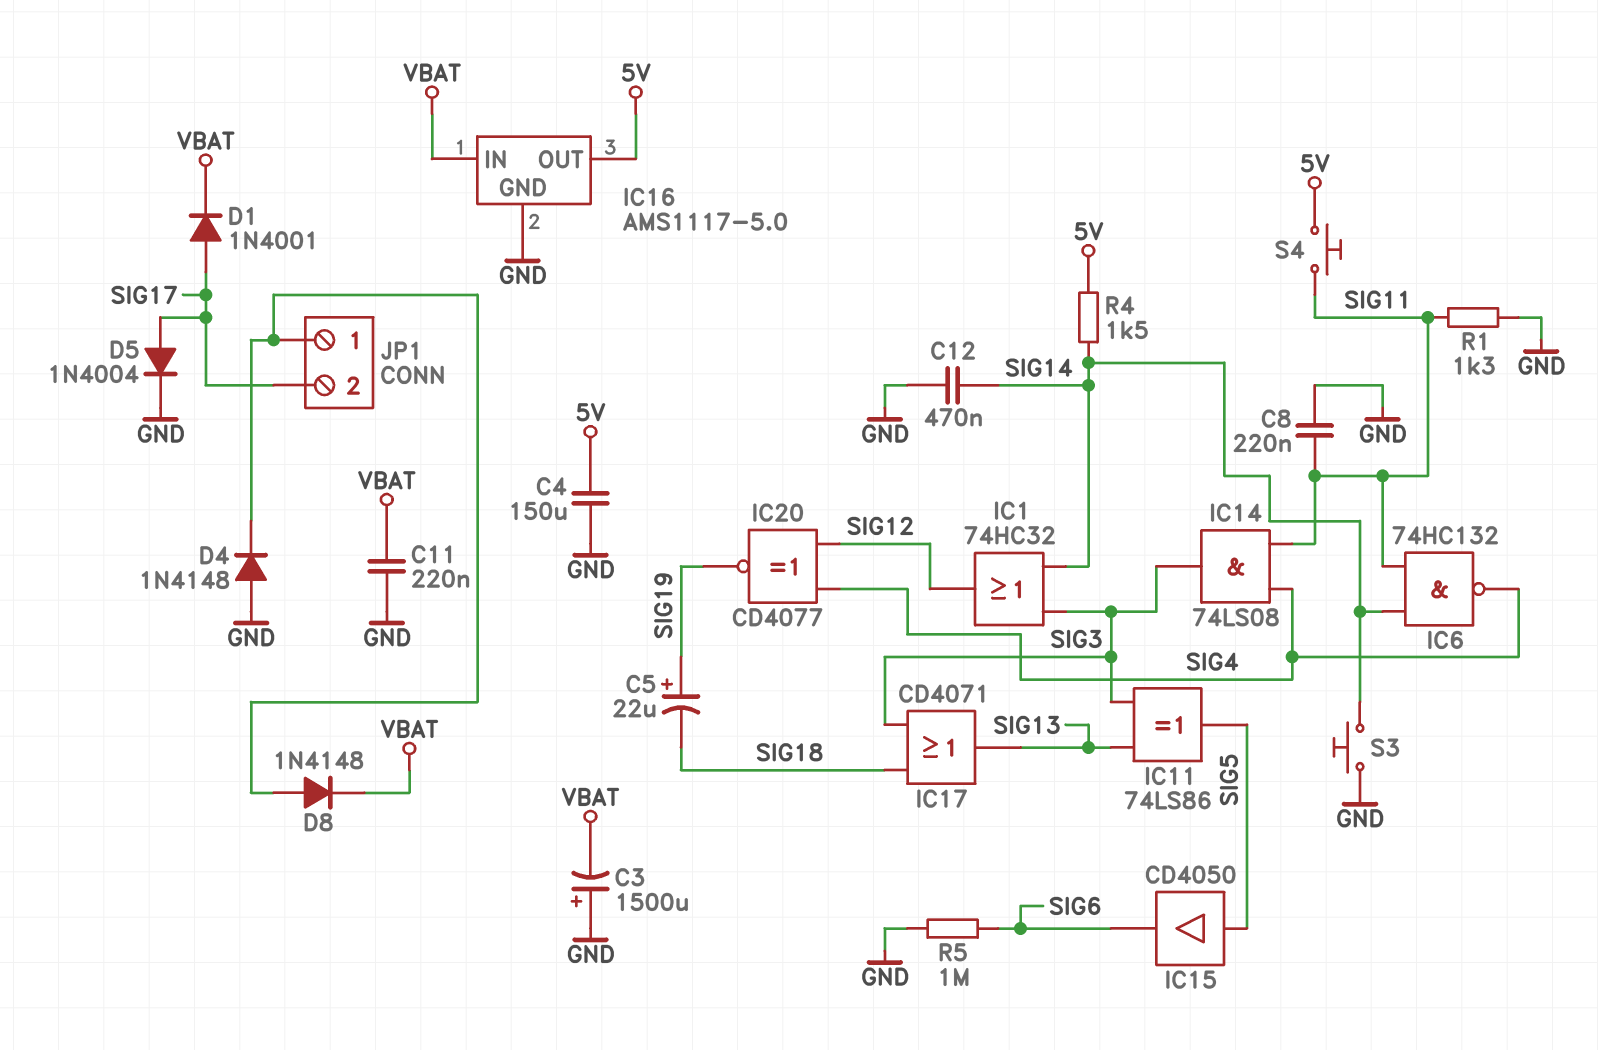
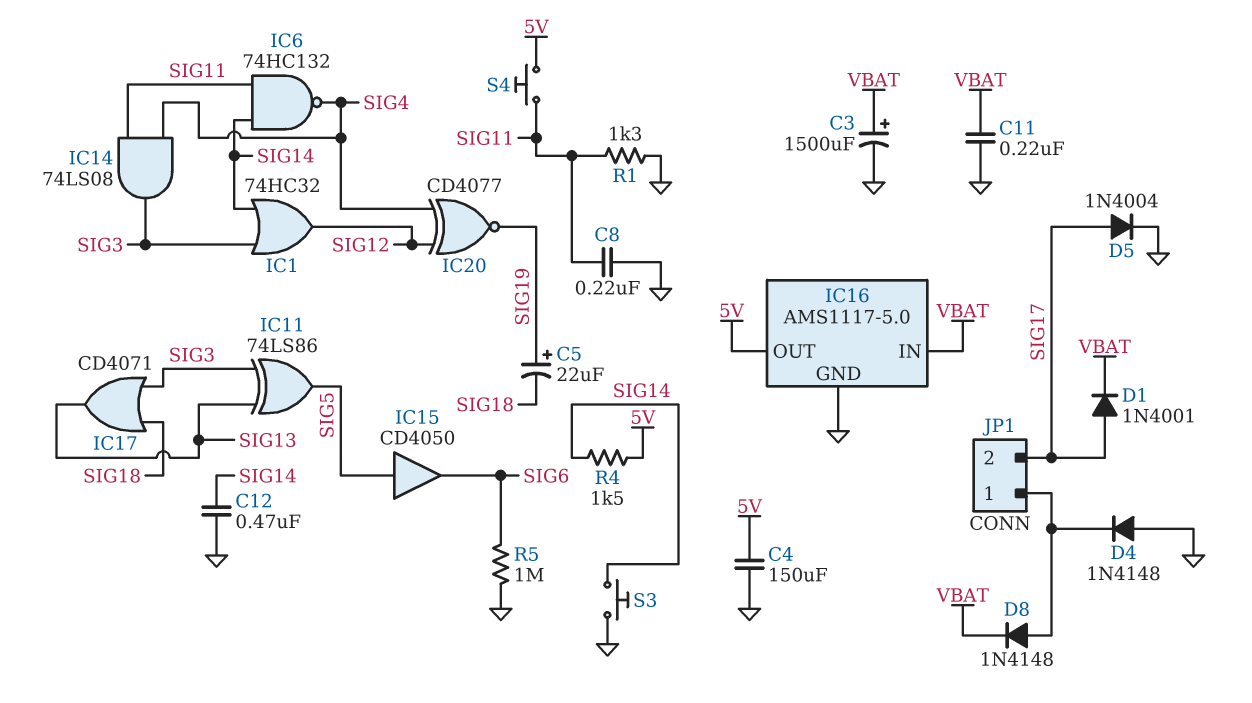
C3: 1500uF (plus GND, minus VBAT) -> 1500uF (plus VBAT, minus GND)

